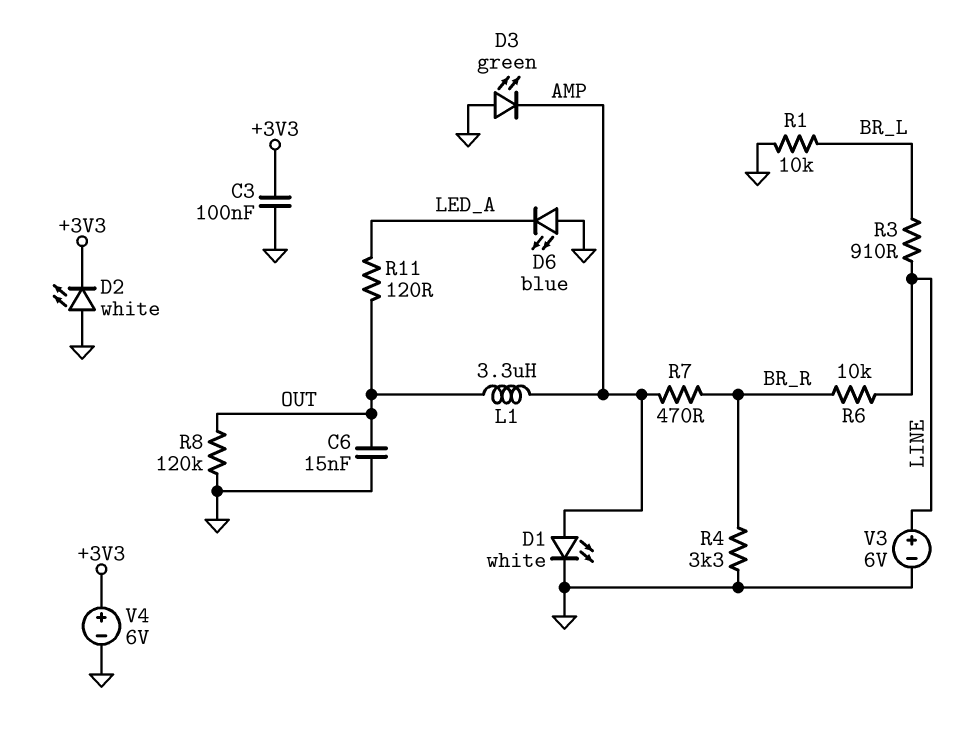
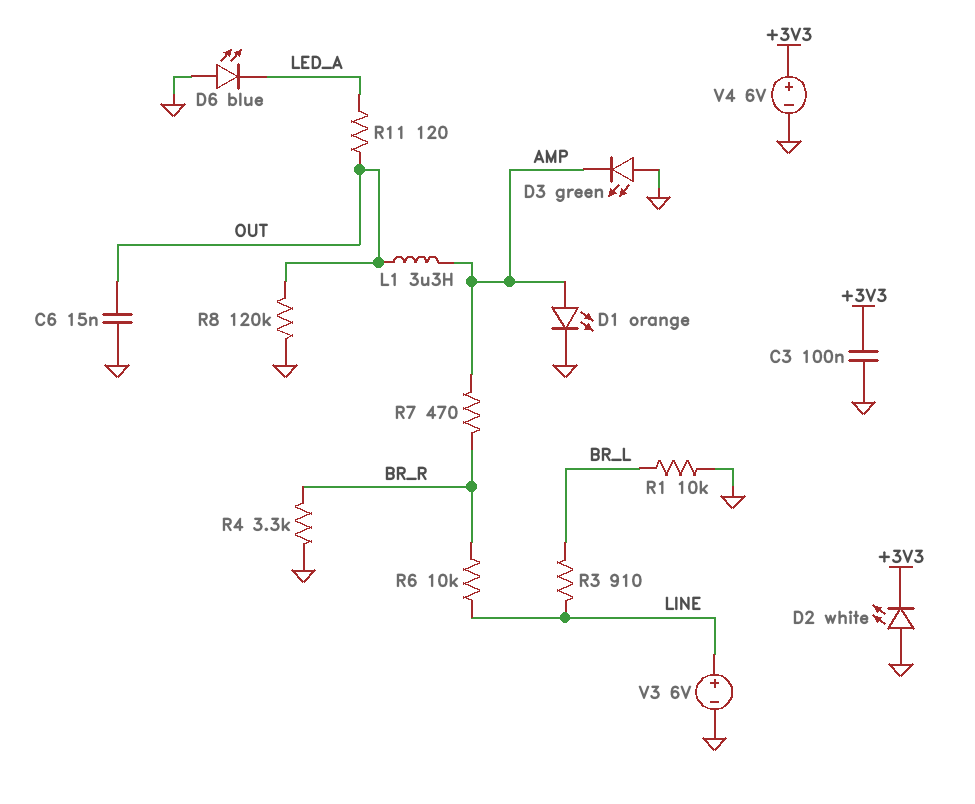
D1: LED white (A AMP, K GND) -> LED orange (A AMP, K GND)

